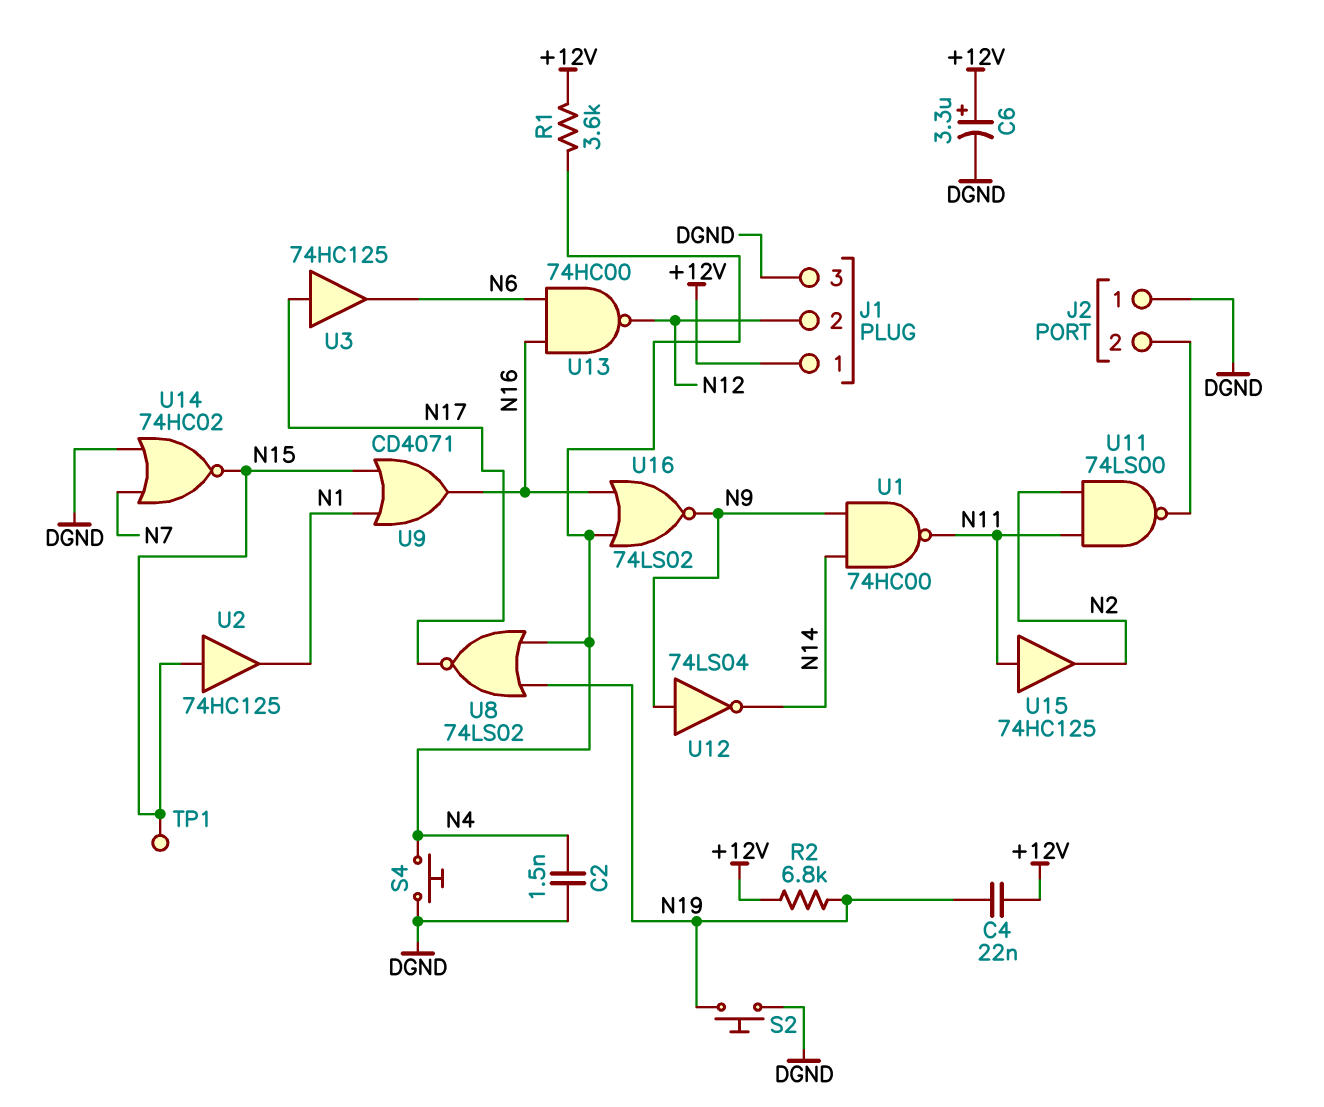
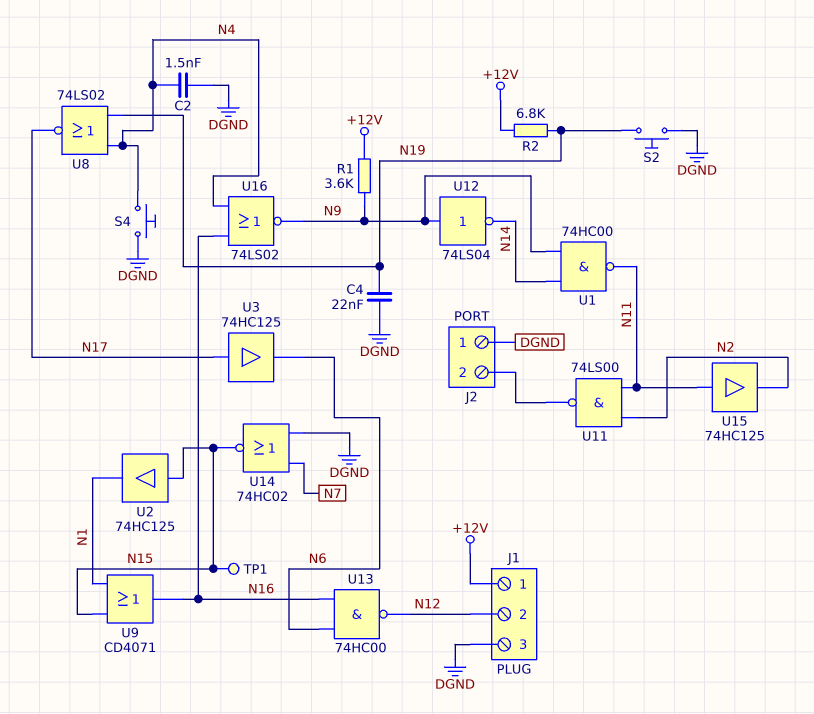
C4: 22nF (+12V, N19) -> 22nF (DGND, N19)
C6: 3.3uF (plus +12V, minus DGND) -> none
R1: 3.6k (+12V, N4) -> 3.6k (+12V, N9)

